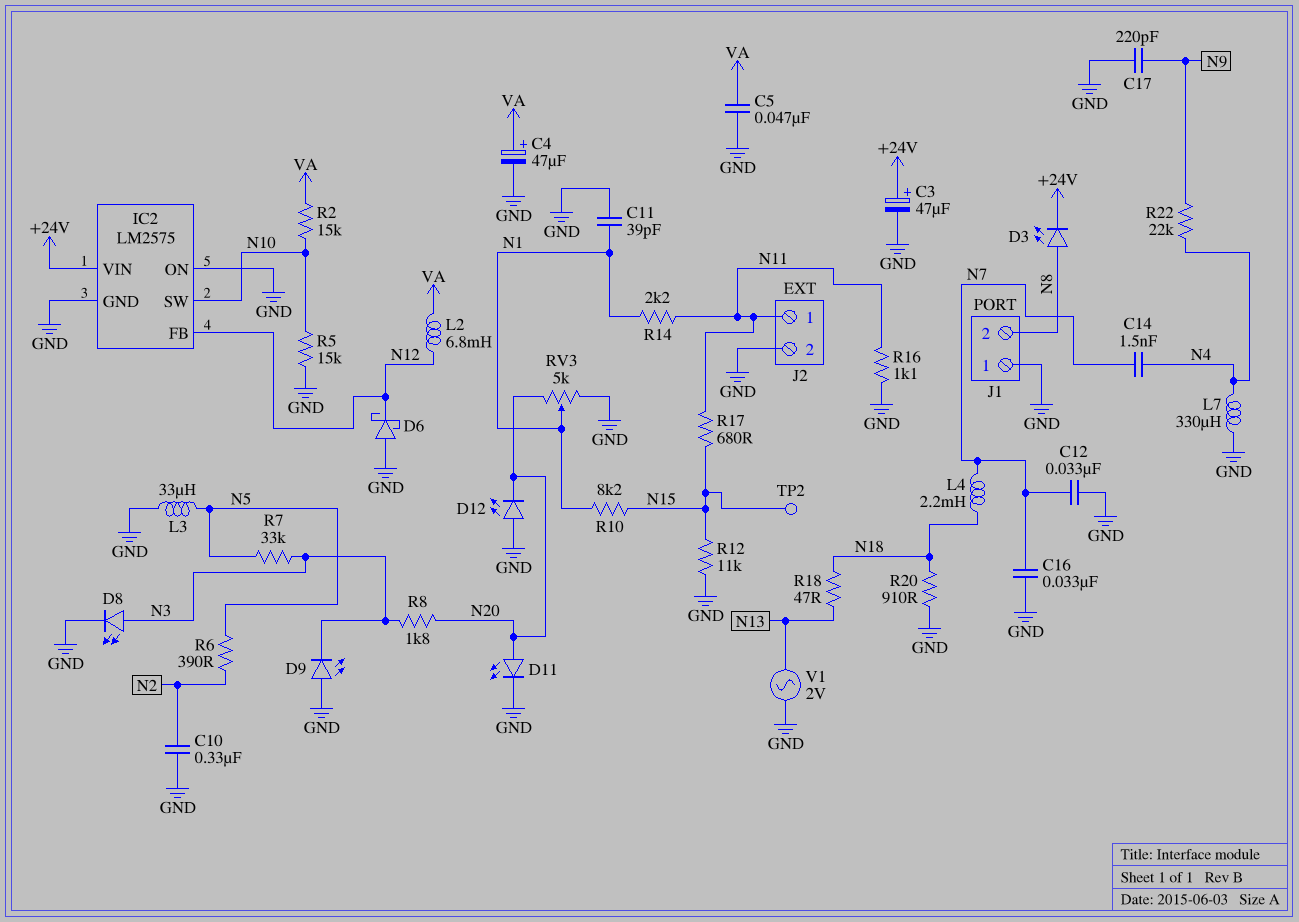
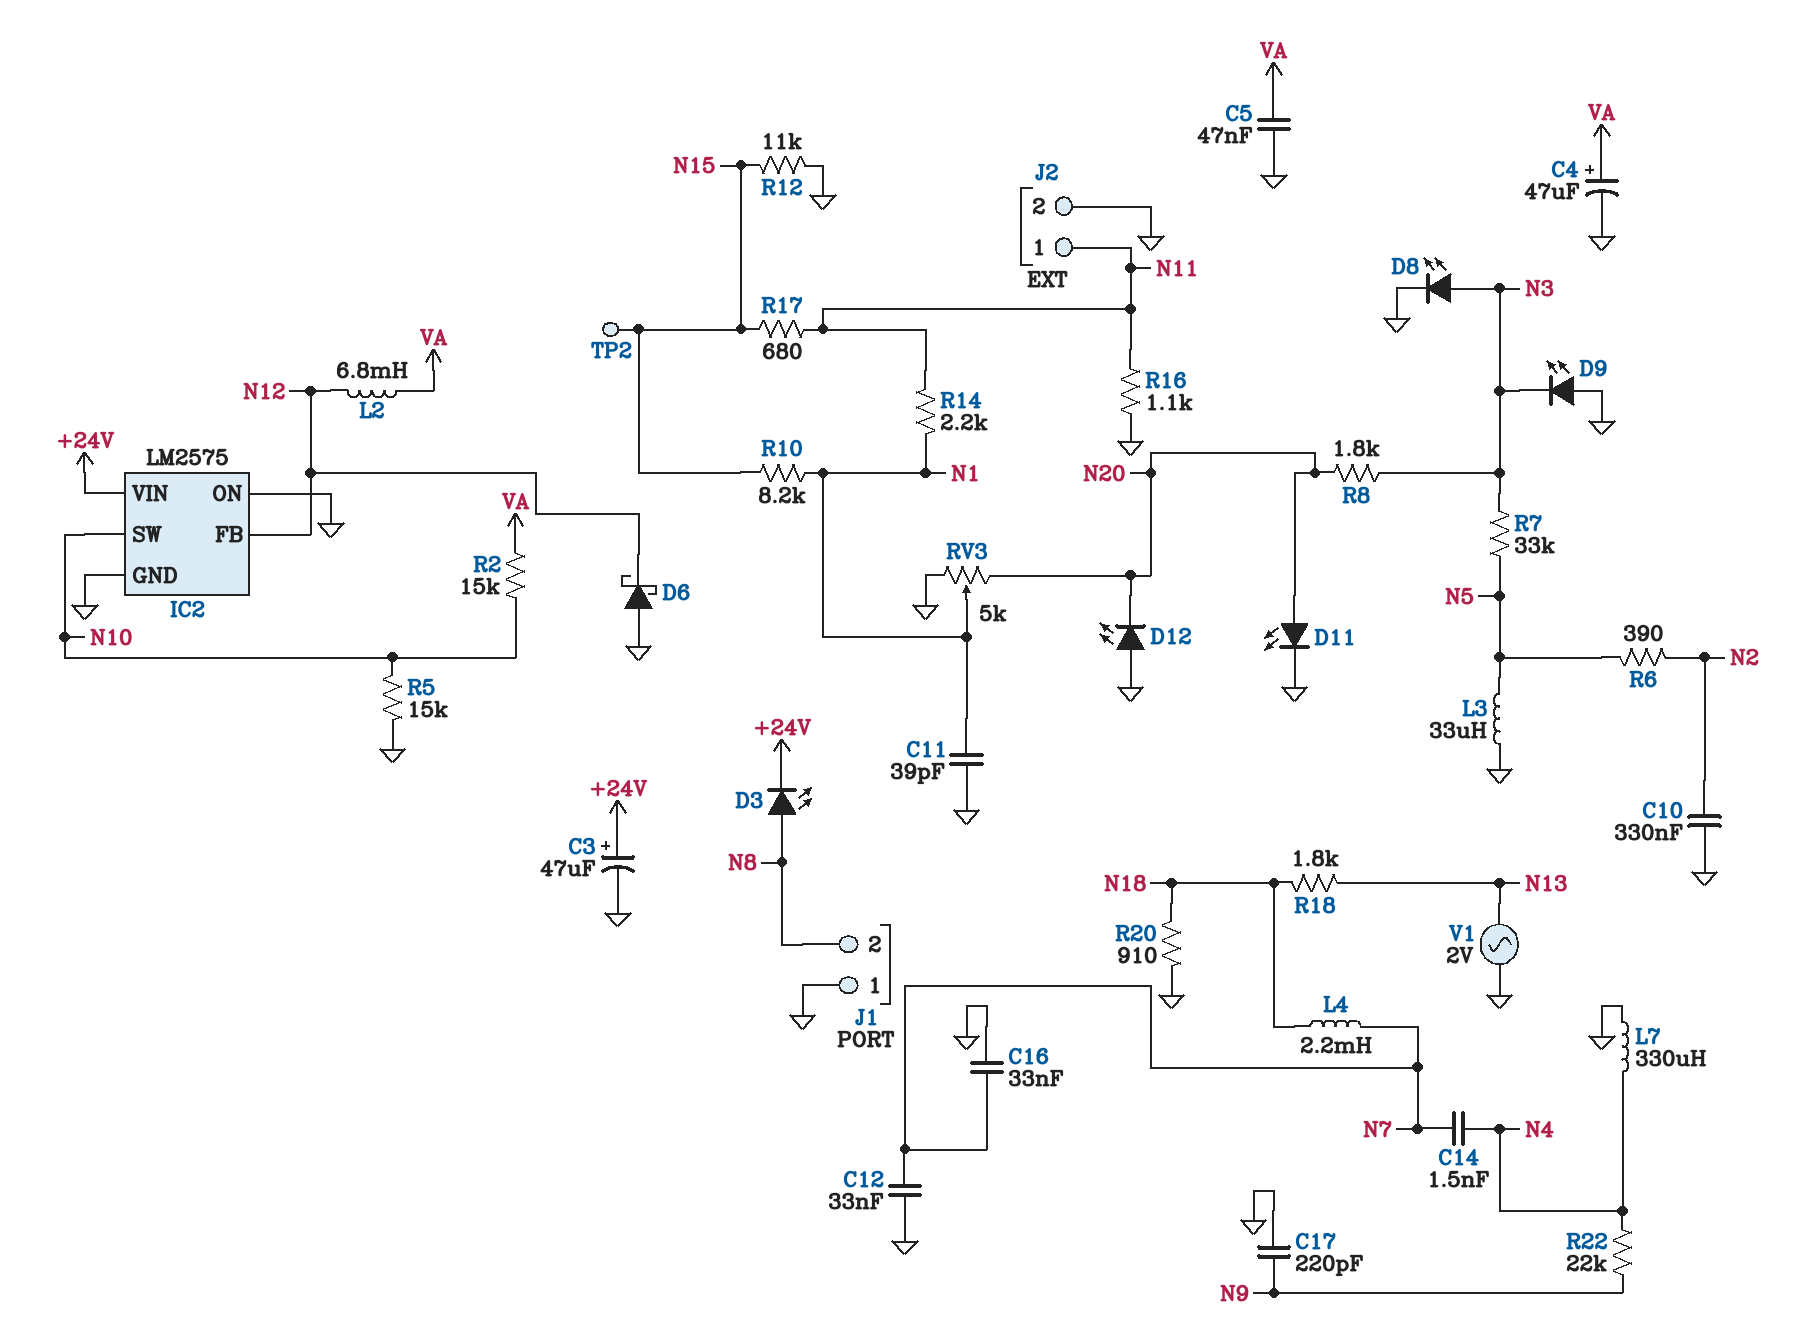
R18: 47 (N13, N18) -> 1.8k (N13, N18)

